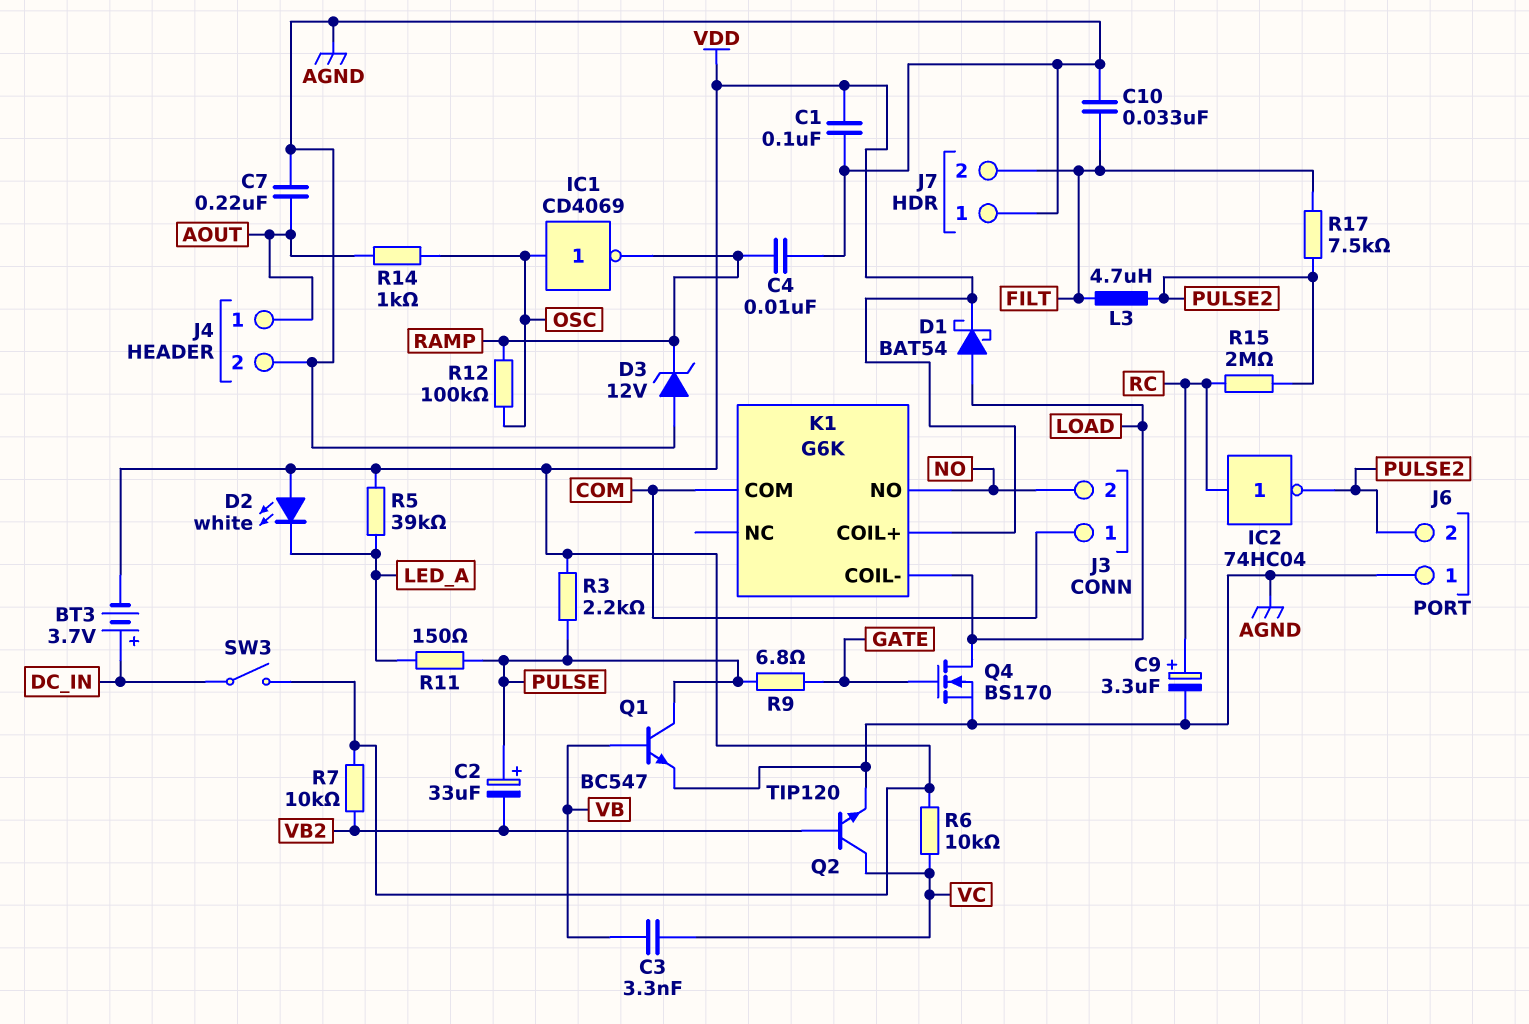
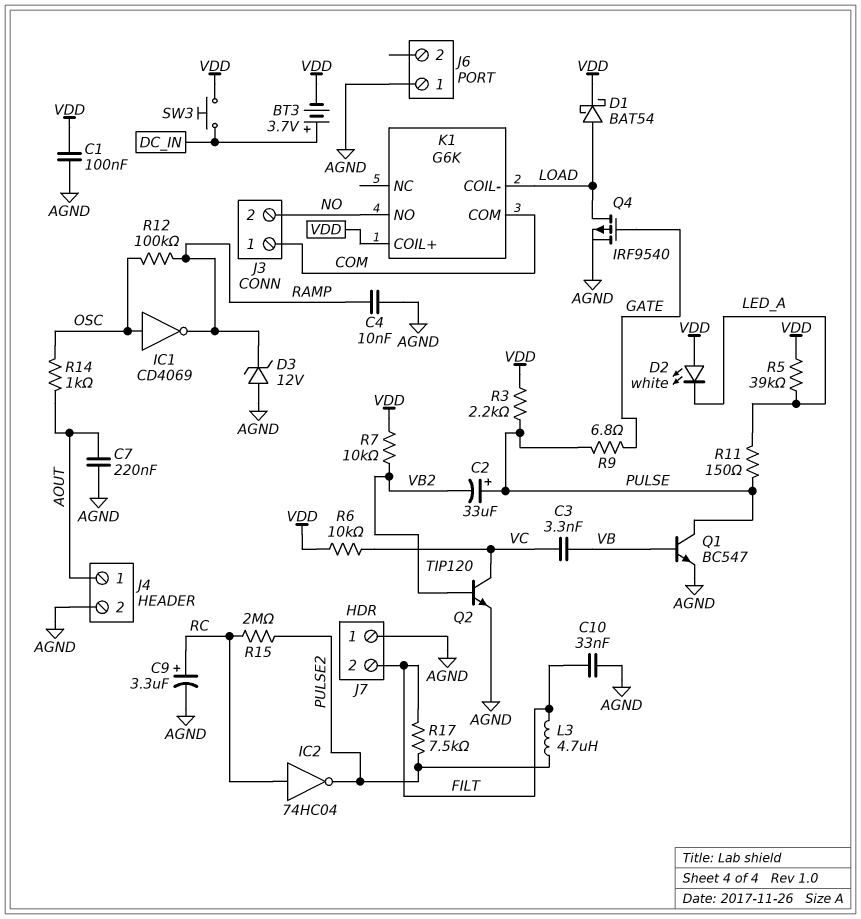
J6 pin 2: PULSE2 -> none
Q4: NMOS BS170 (G GATE, D LOAD, S AGND) -> PMOS IRF9540 (G GATE, D LOAD, S AGND)
SW3: switch (DC_IN, VDD) -> button (DC_IN, VDD)

